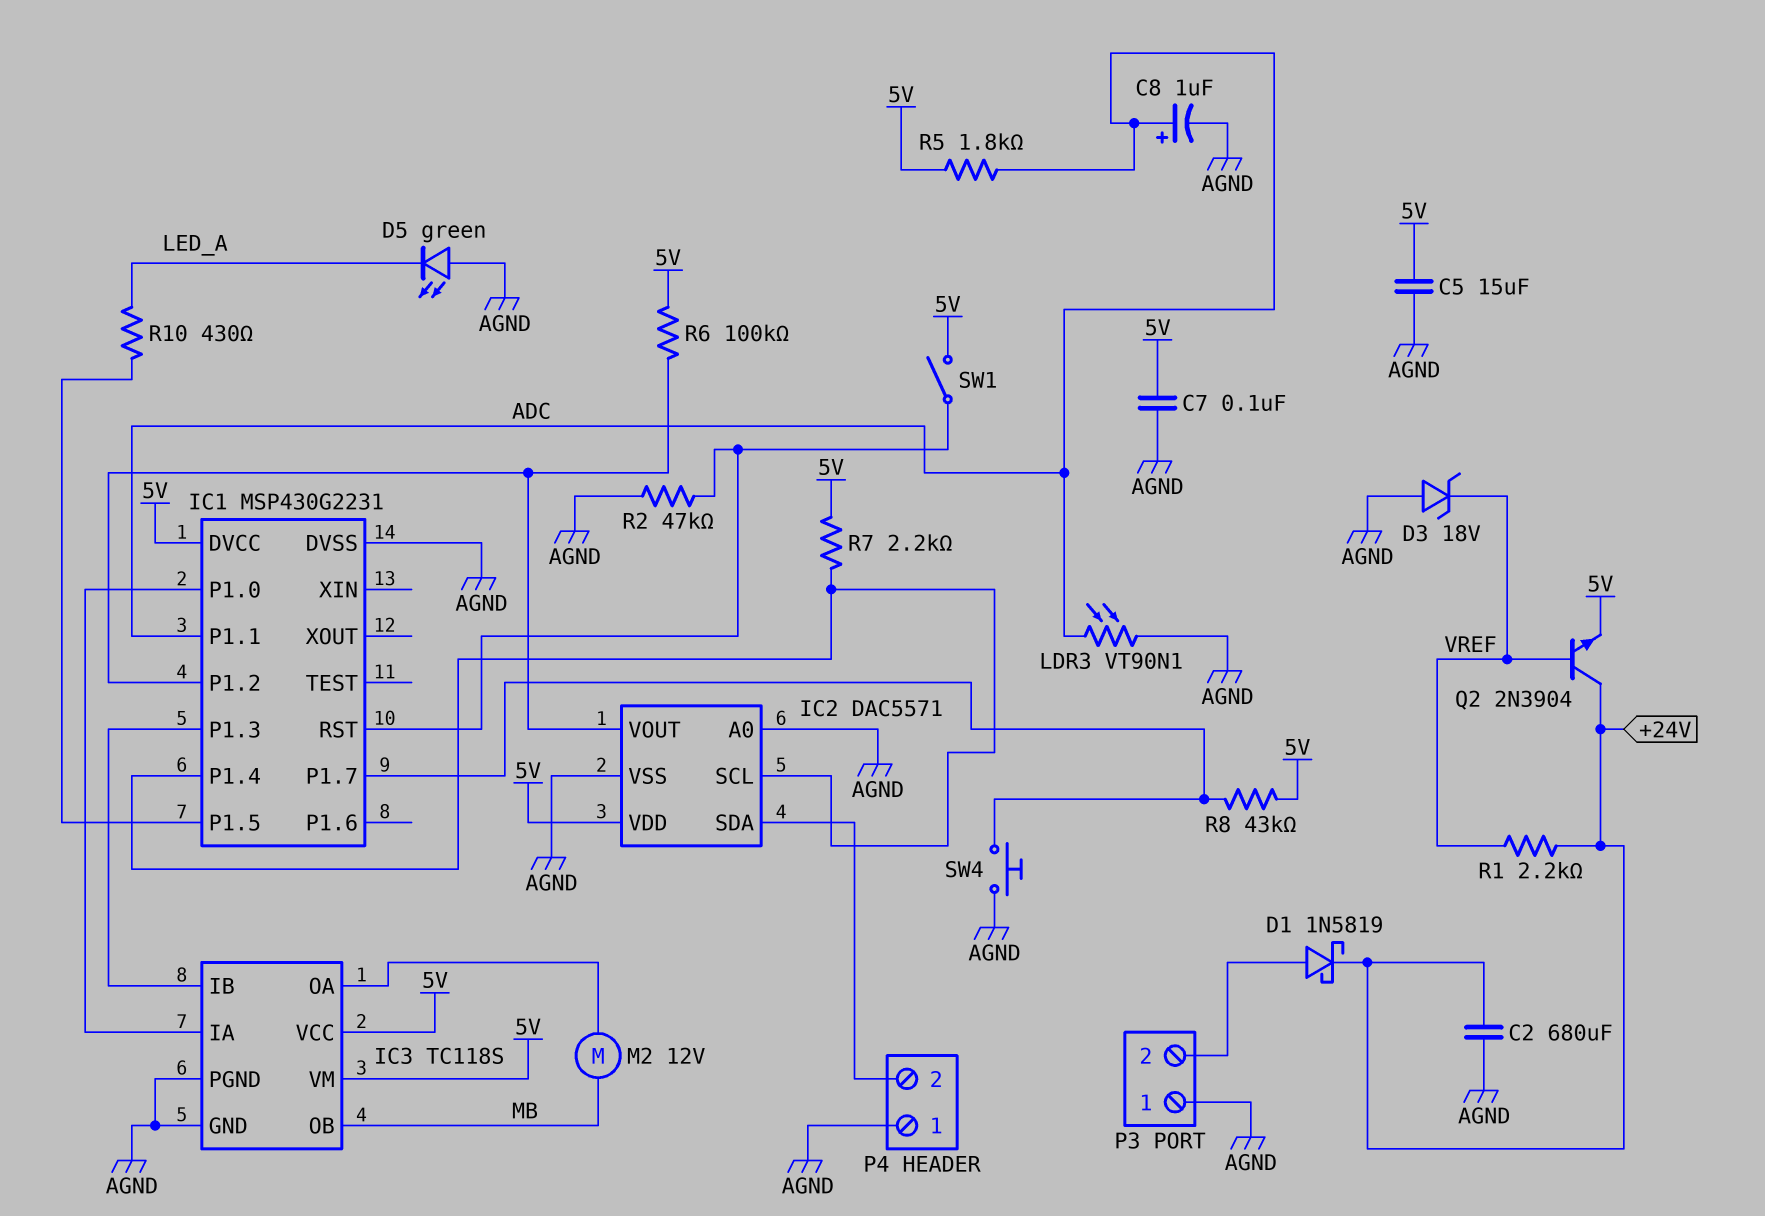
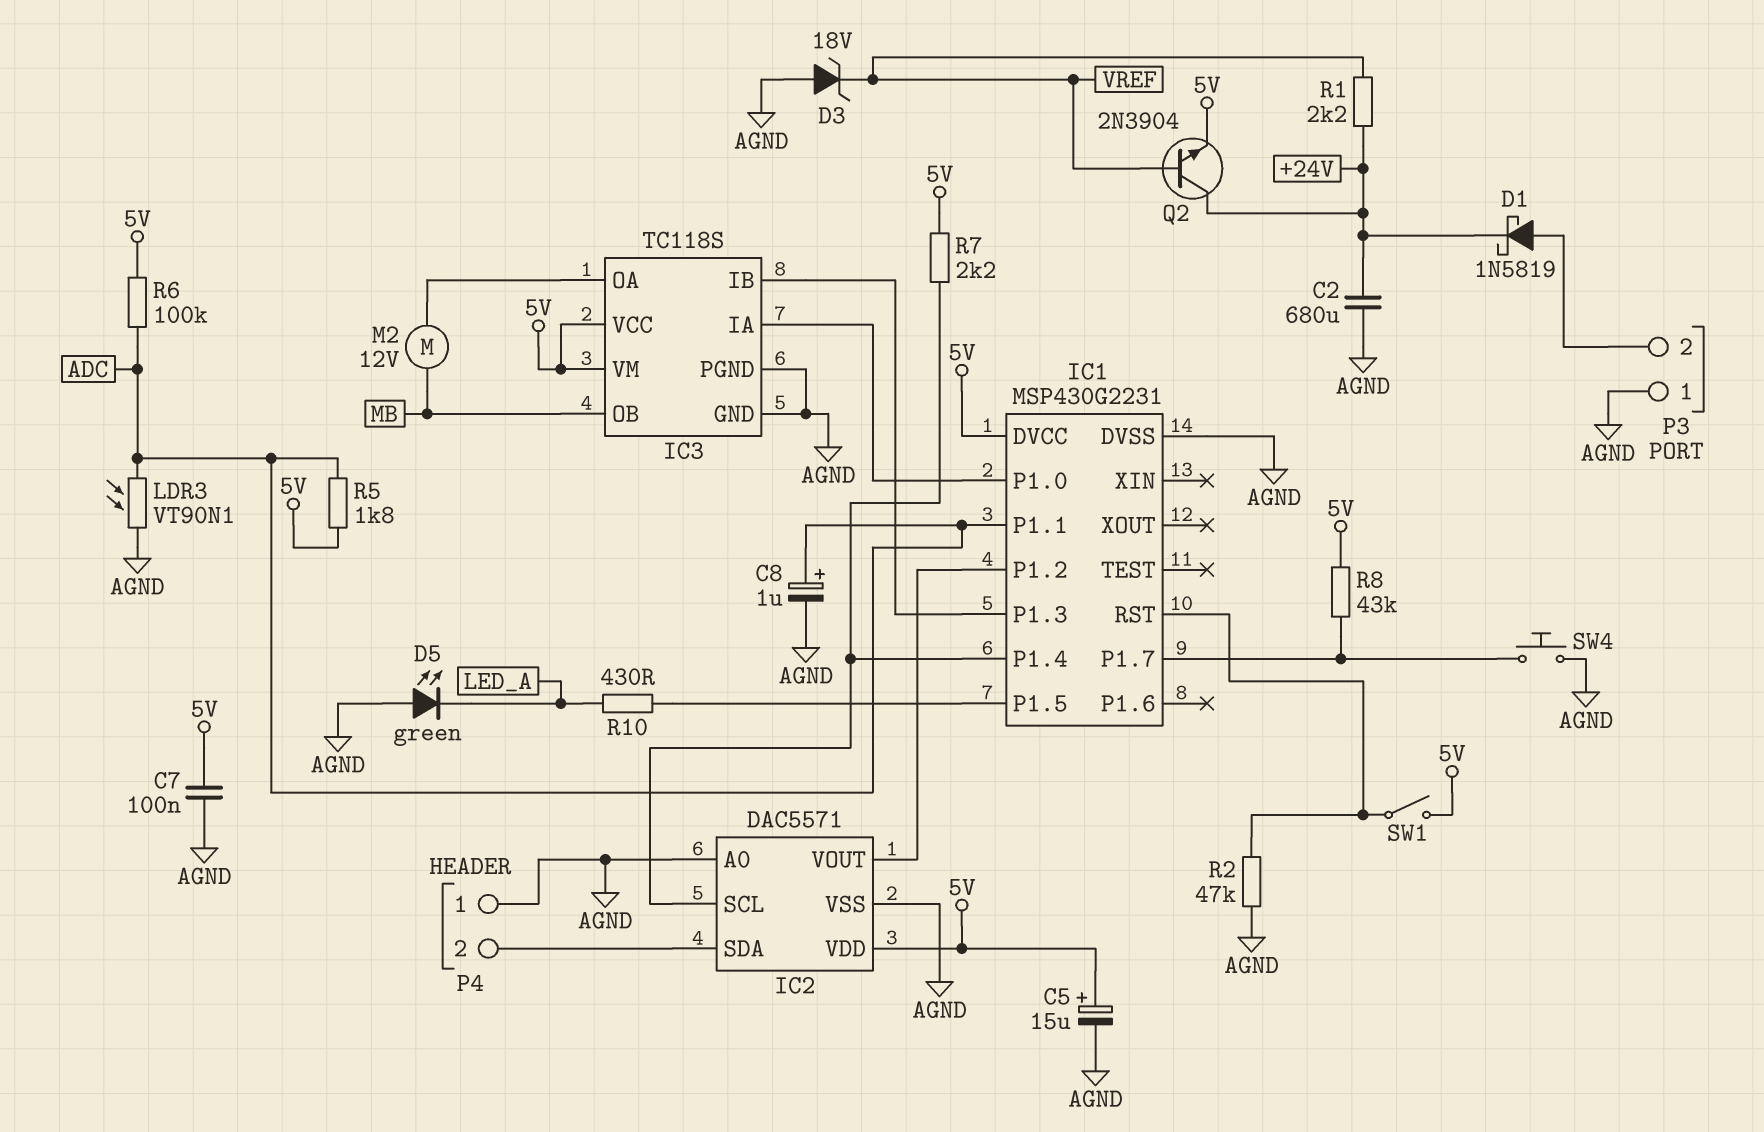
C5: 15uF (5V, AGND) -> 15uF (plus 5V, minus AGND)
R6: 100k (5V, IC1/P1.2) -> 100k (5V, ADC)

